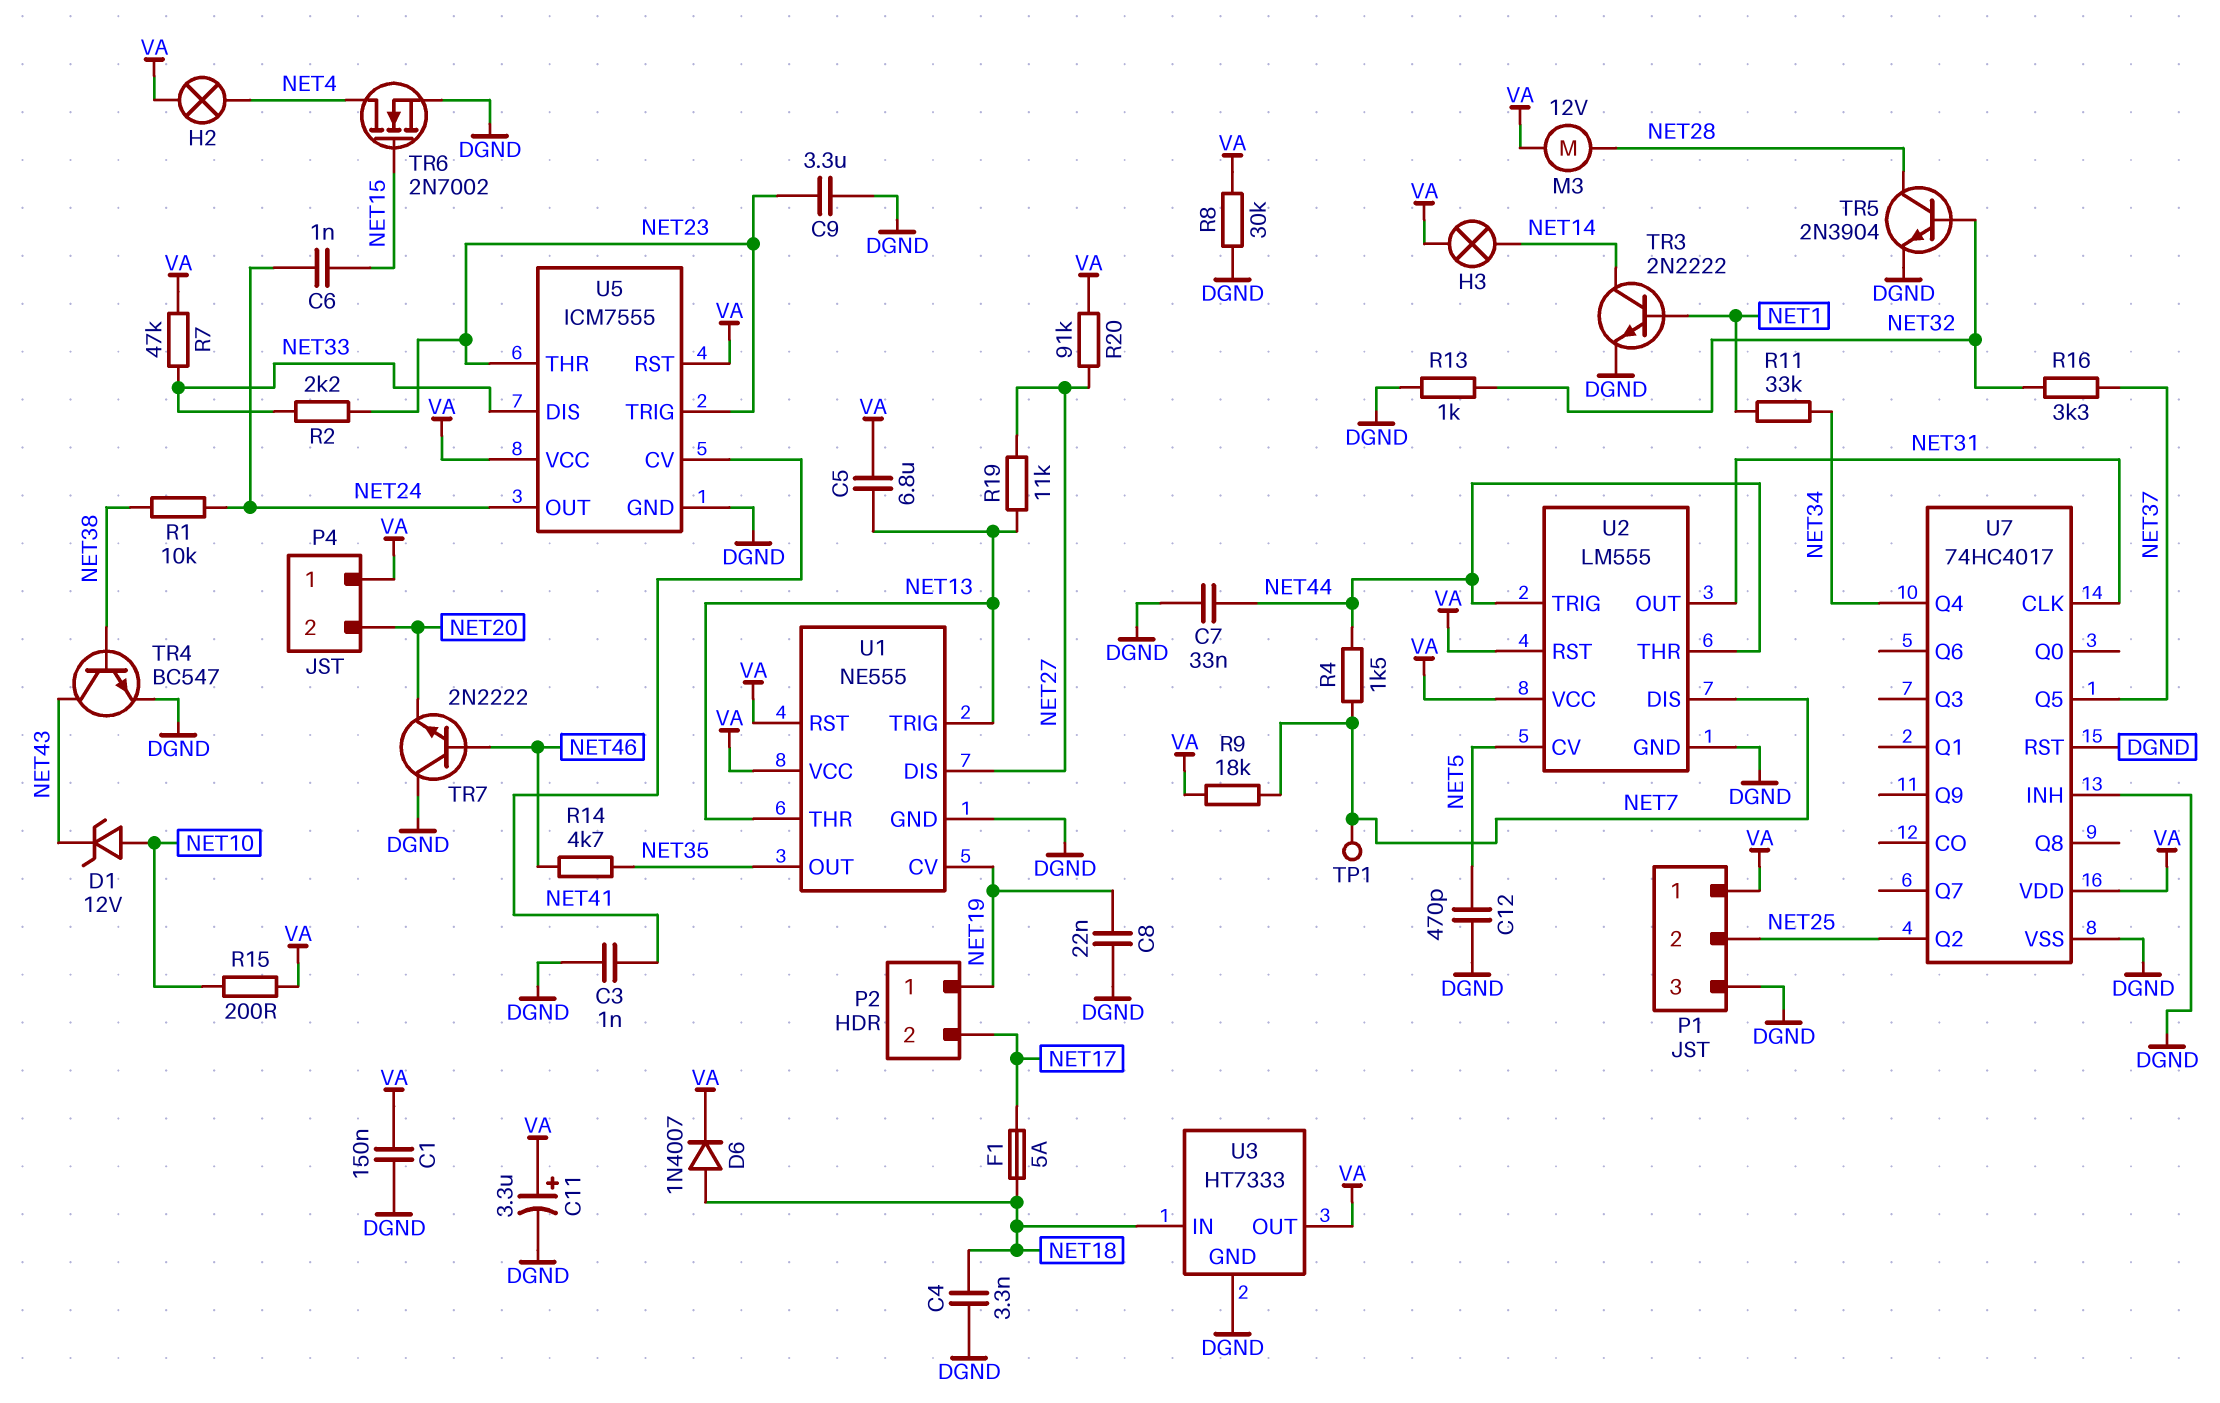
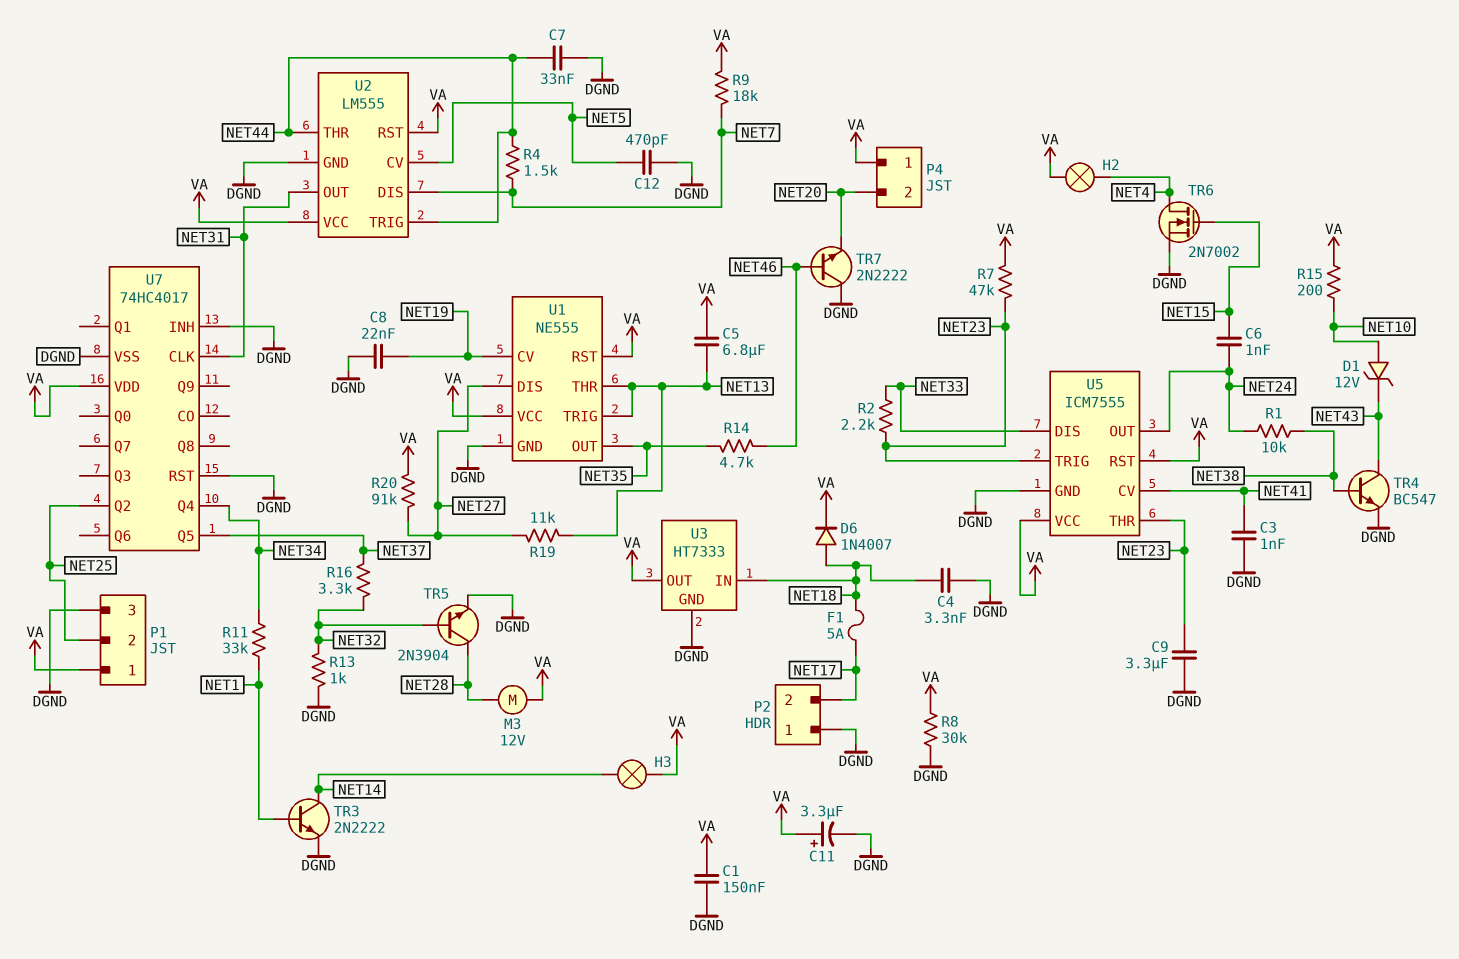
P2 pin 1: NET19 -> DGND
R7: 47k (NET33, VA) -> 47k (NET23, VA)
TP1: test point (NET7) -> none

